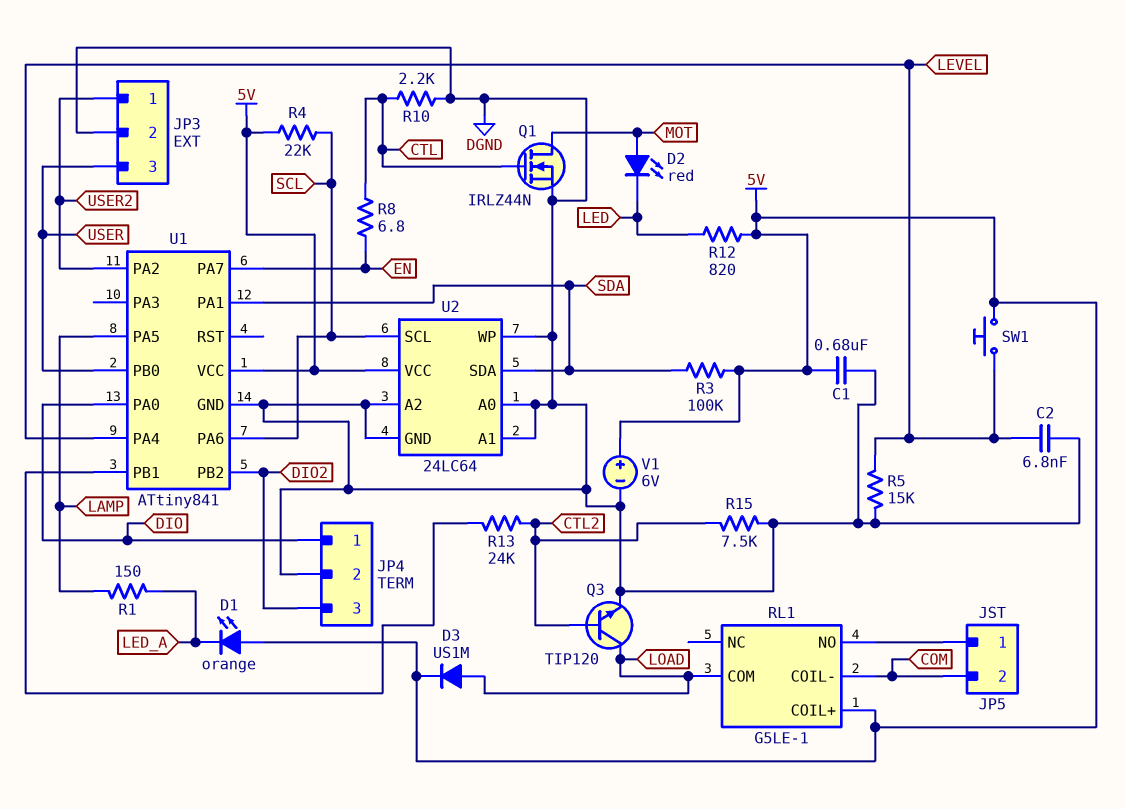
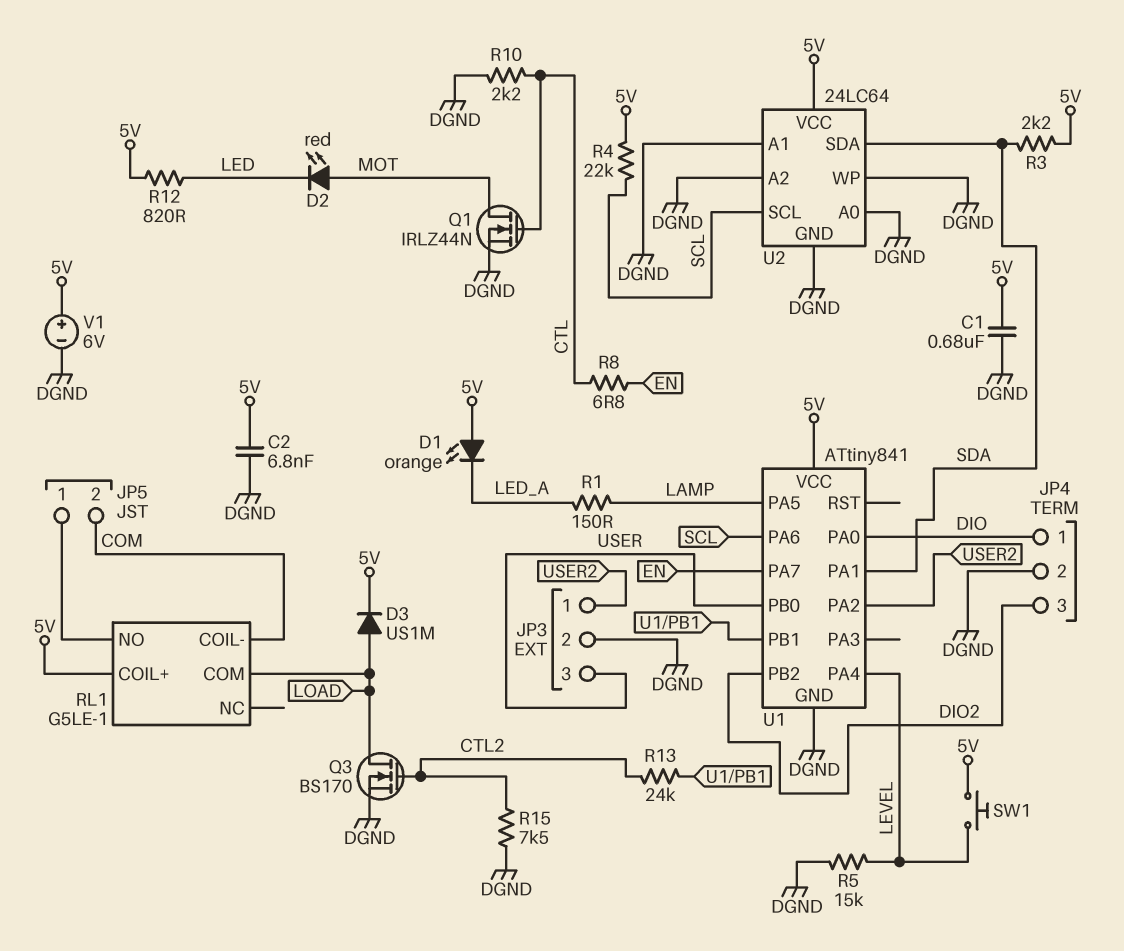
C2: 6.8nF (DGND, LEVEL) -> 6.8nF (5V, DGND)
Q3: NPN TIP120 (B CTL2, C LOAD, E DGND) -> NMOS BS170 (G CTL2, D LOAD, S DGND)
R3: 100k (5V, SDA) -> 2.2k (5V, SDA)

